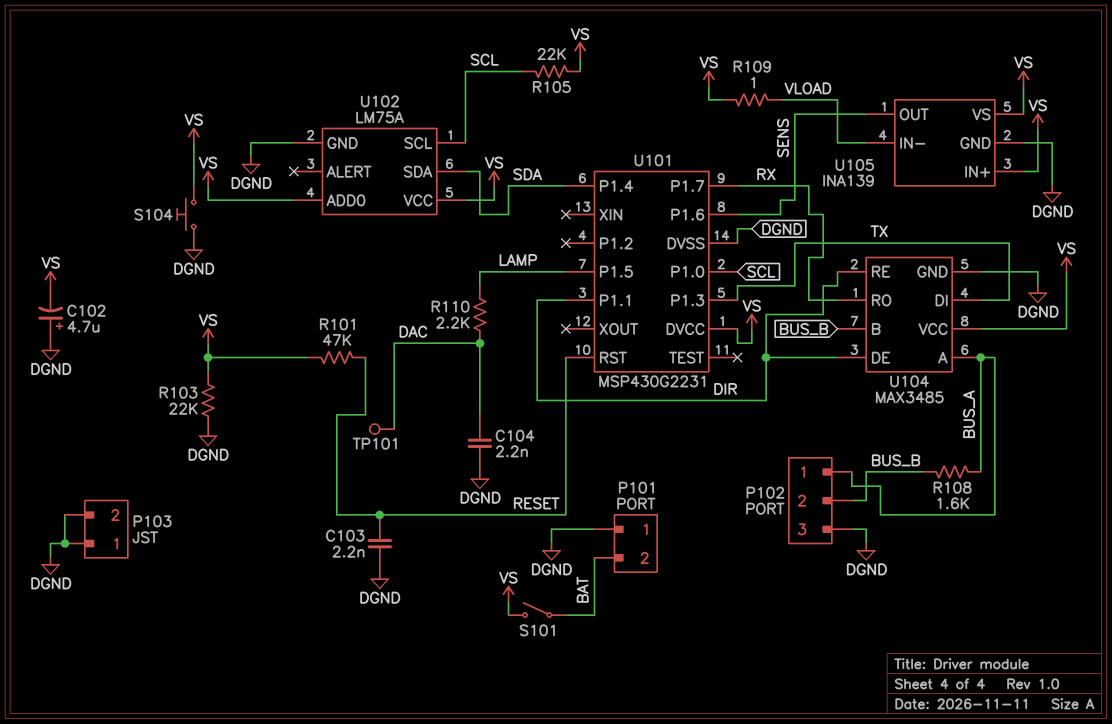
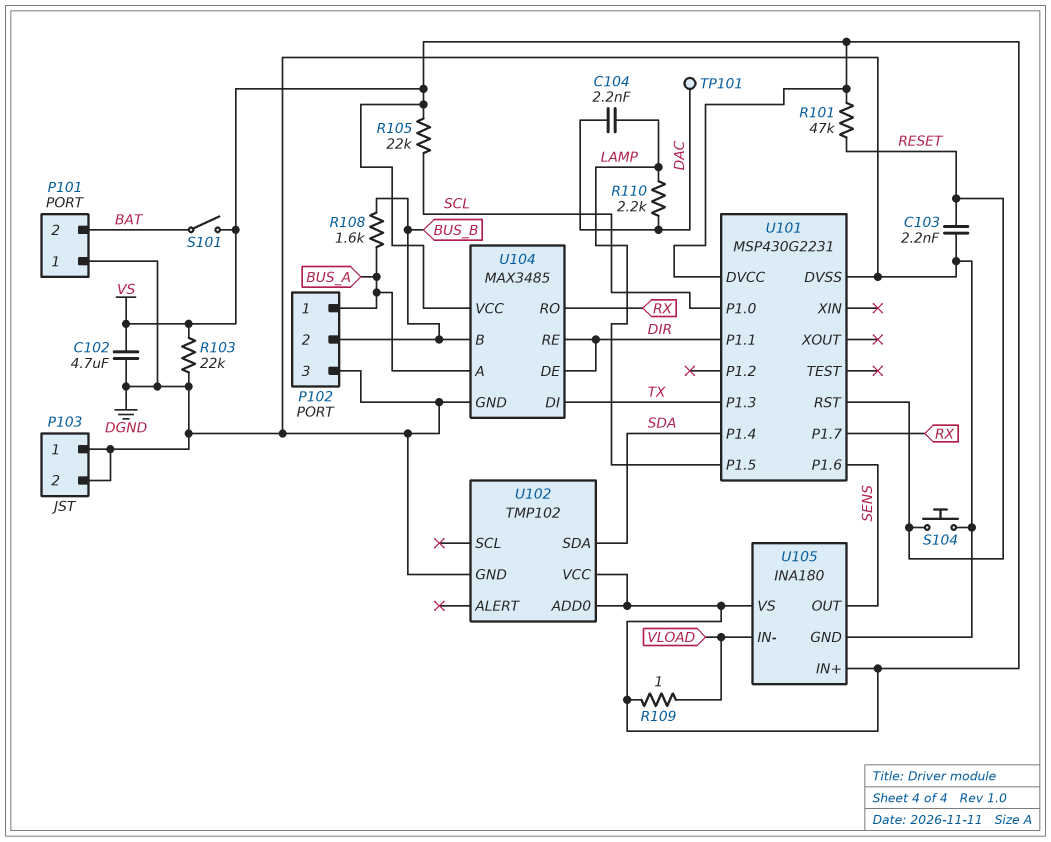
C102: 4.7uF (plus DGND, minus VS) -> 4.7uF (DGND, VS)
C104: 2.2nF (DAC, DGND) -> 2.2nF (DAC, LAMP)
S104: button (DGND, VS) -> button (DGND, RESET)
U102: LM75A -> TMP102
U102 pin SCL: SCL -> none
U105: INA139 -> INA180

